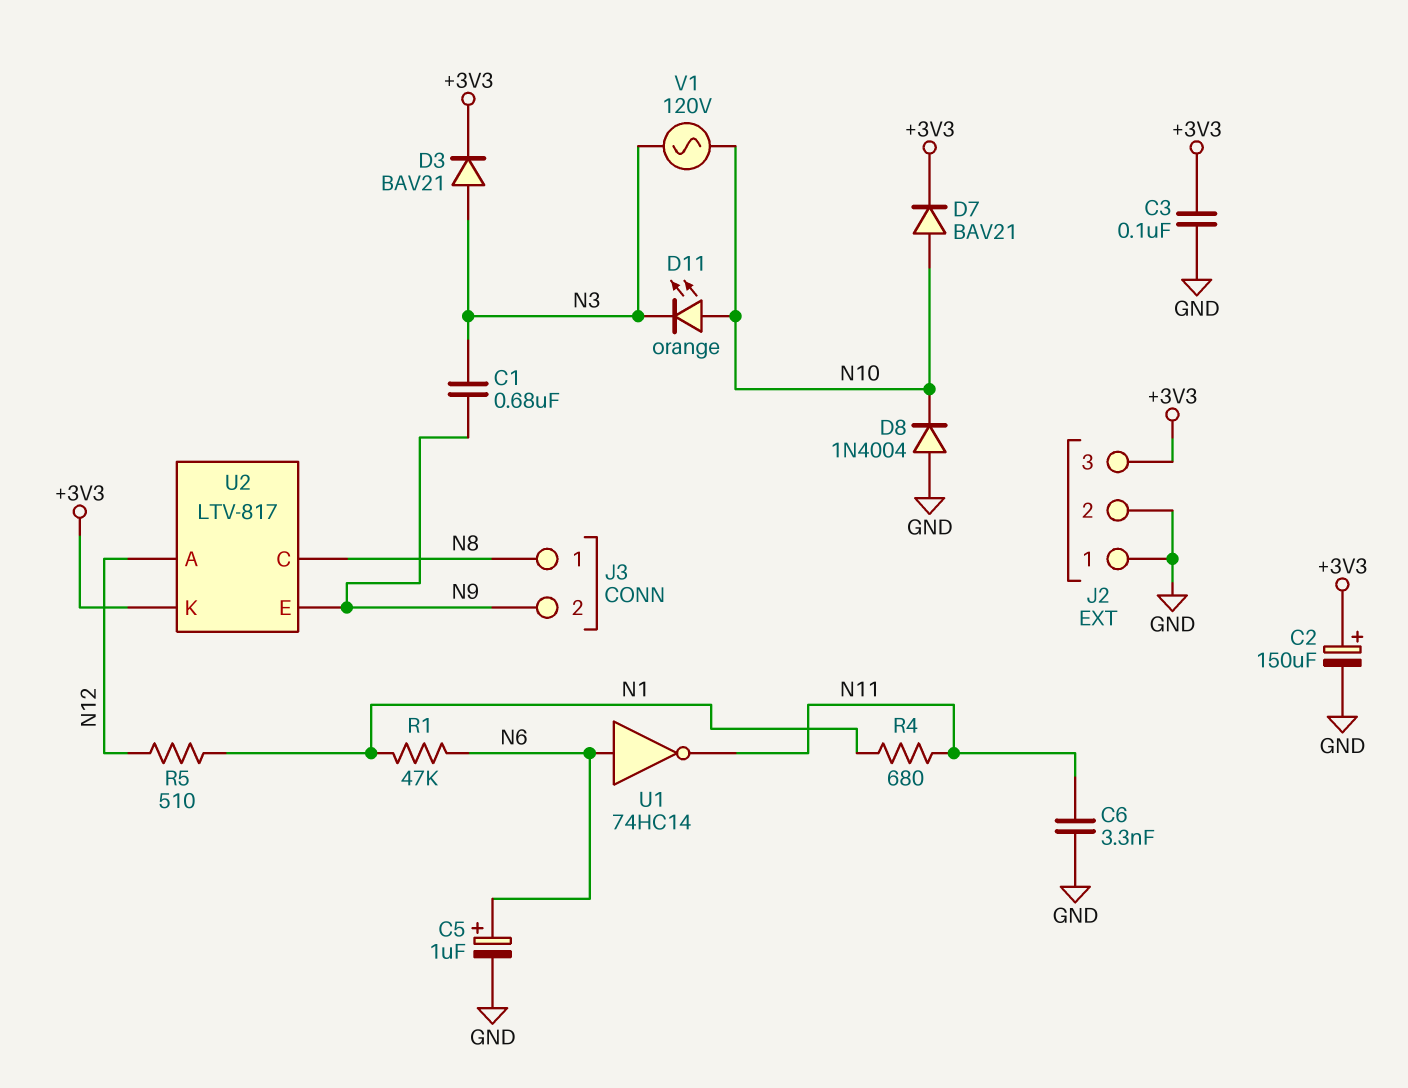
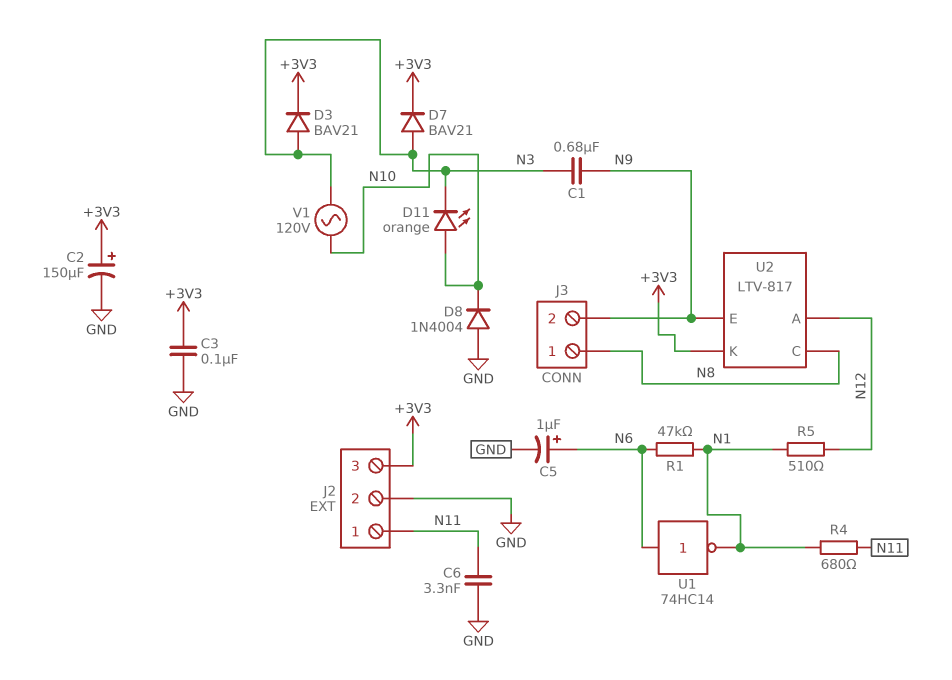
D7: diode BAV21 (A N10, K +3V3) -> diode BAV21 (A N3, K +3V3)
J2 pin 1: GND -> N11
U1: NOT 74HC14 (in N6, out N11) -> NOT 74HC14 (in N6, out N1)

